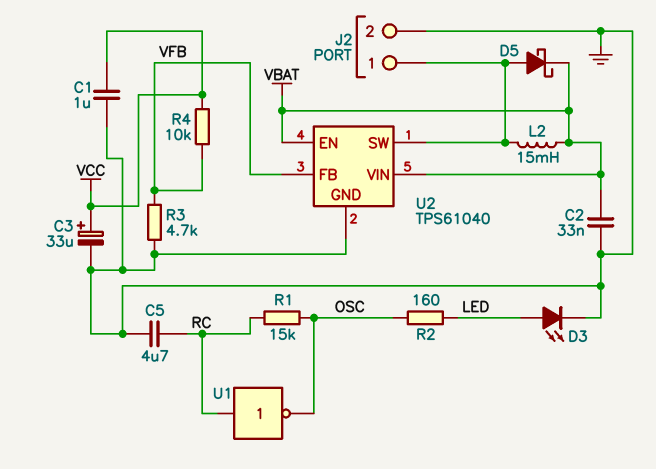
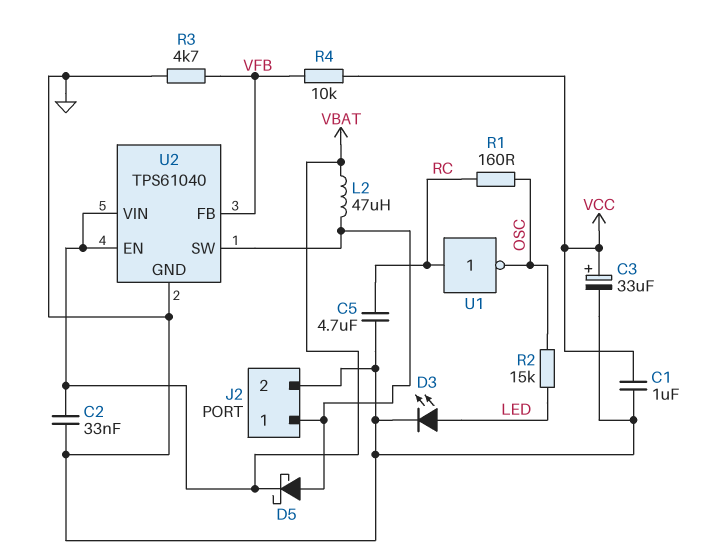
L2: 15mH (J2/1, VBAT) -> 47uH (J2/1, VBAT)
R1: 15k (OSC, RC) -> 160 (OSC, RC)
R2: 160 (LED, OSC) -> 15k (LED, OSC)

